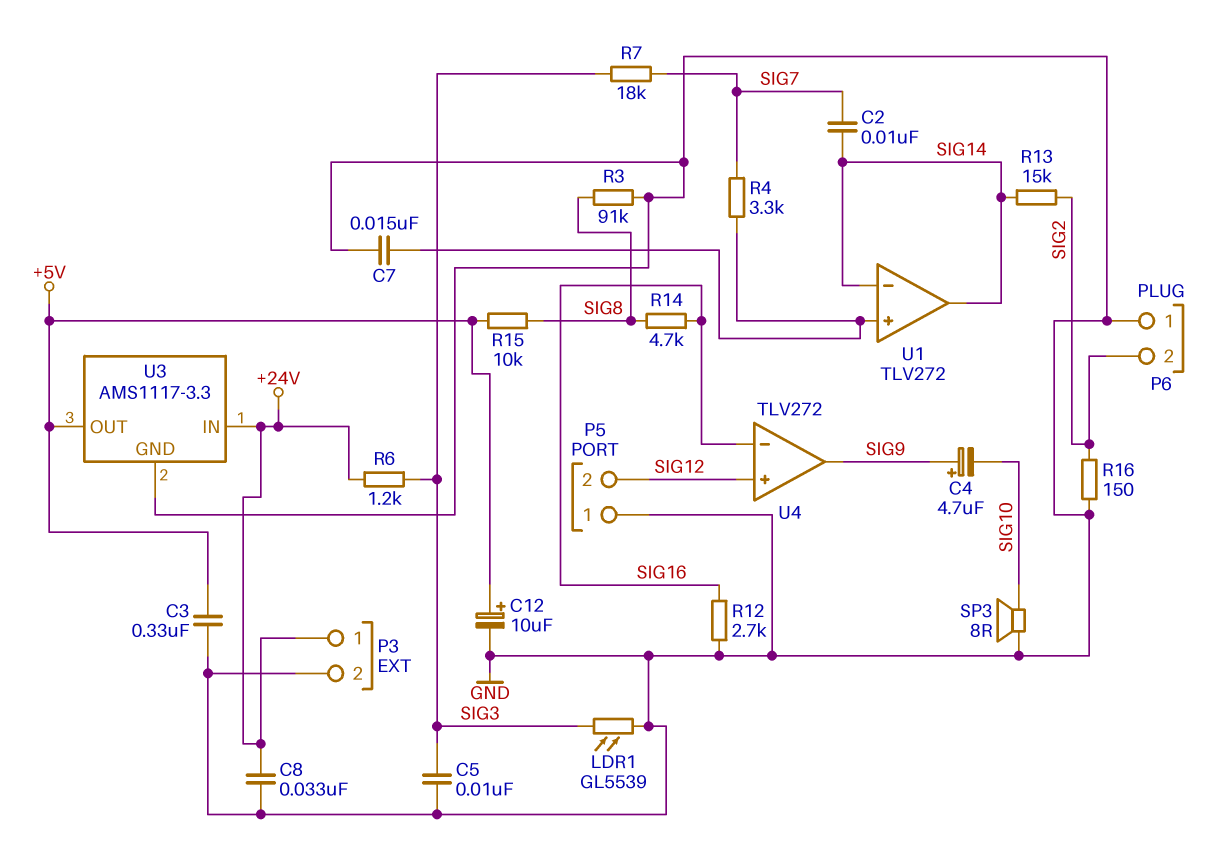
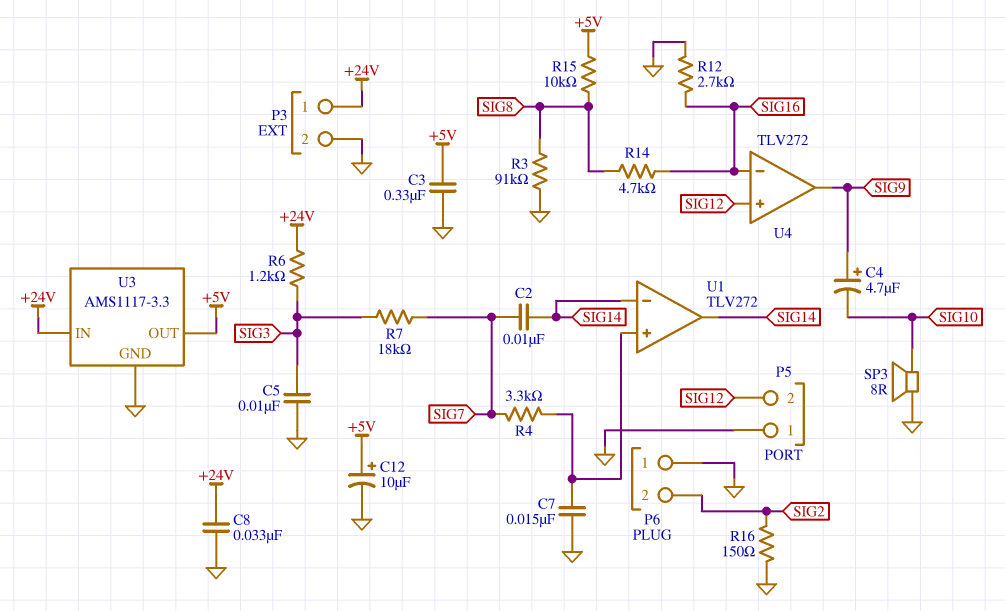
LDR1: GL5539 (GND, SIG3) -> none
R13: 15k (SIG2, SIG14) -> none

